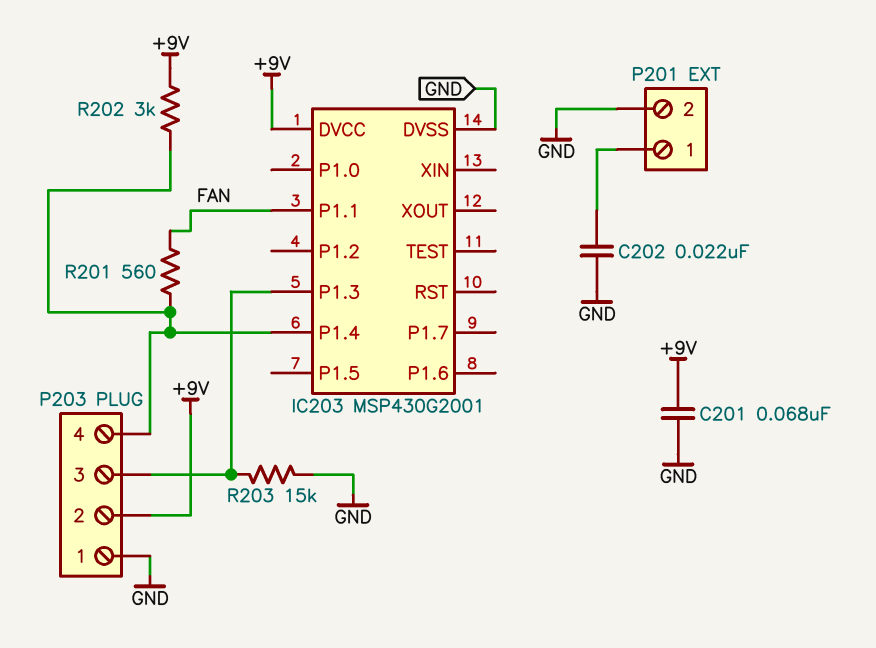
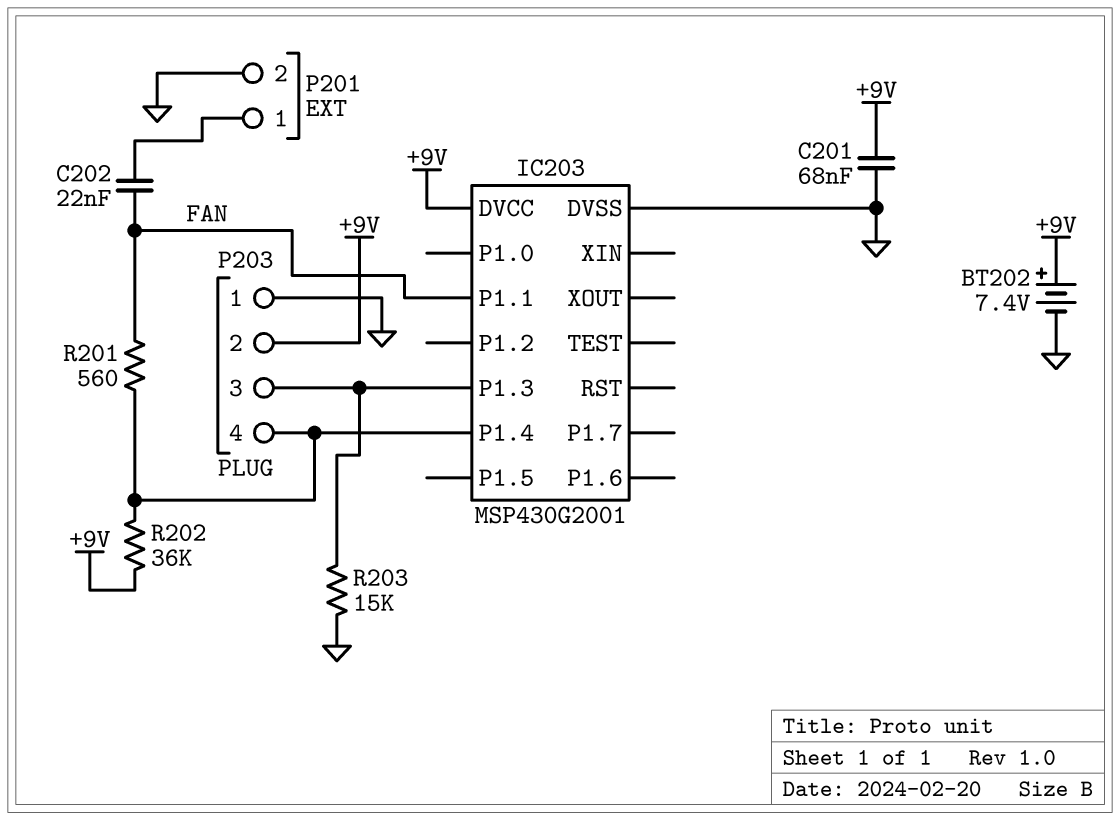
BT202: none -> 7.4V (plus +9V, minus GND)
C202: 22nF (GND, P201/1) -> 22nF (FAN, P201/1)
R202: 3k (+9V, IC203/P1.4) -> 36k (+9V, IC203/P1.4)

